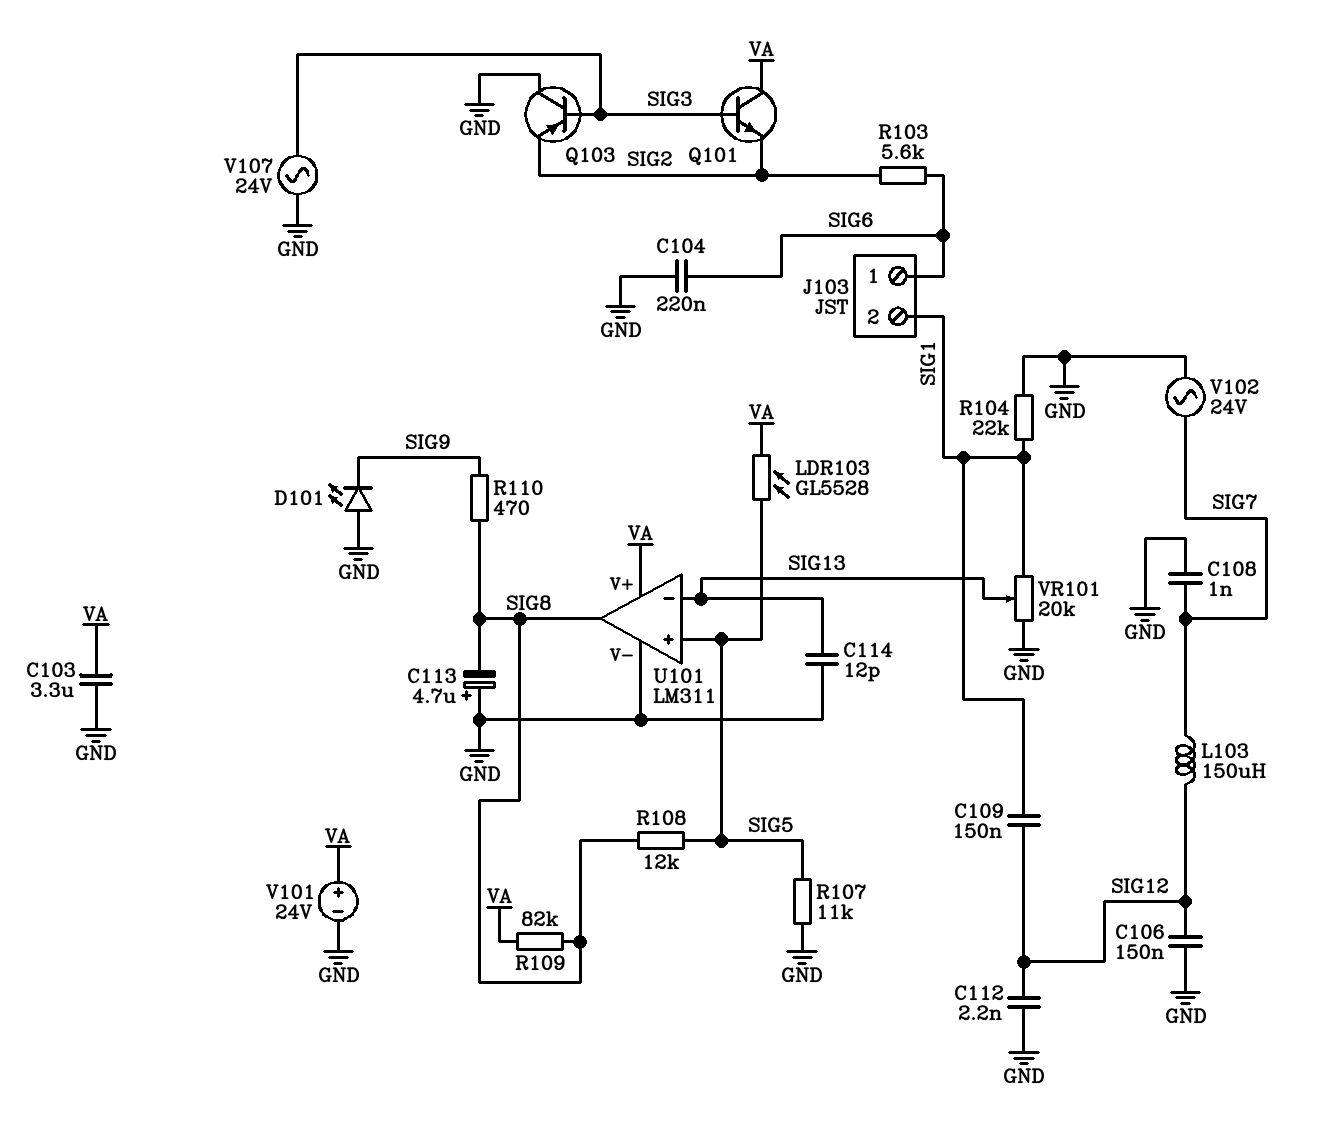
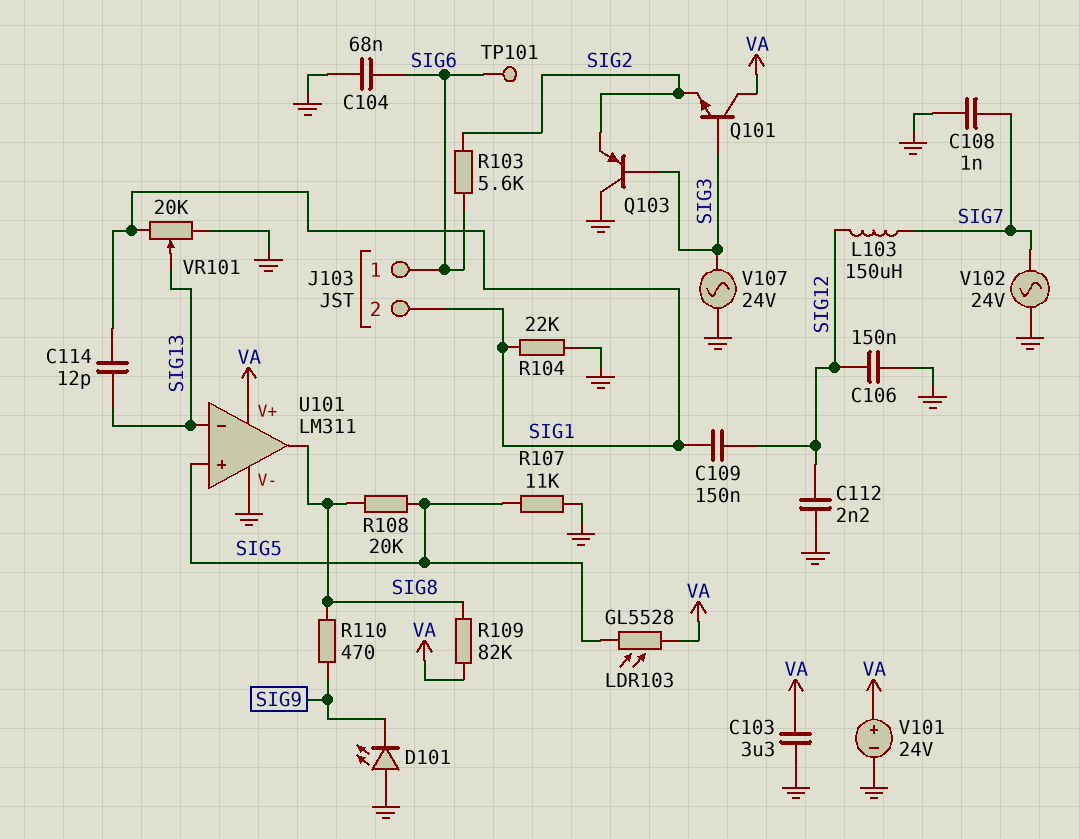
C104: 220nF (GND, SIG6) -> 68nF (GND, SIG6)
C113: 4.7uF (plus GND, minus SIG8) -> none
C114: 12pF (GND, SIG13) -> 12pF (SIG1, SIG13)
R108: 12k (SIG5, SIG8) -> 20k (SIG5, SIG8)
TP101: none -> test point (SIG6)

